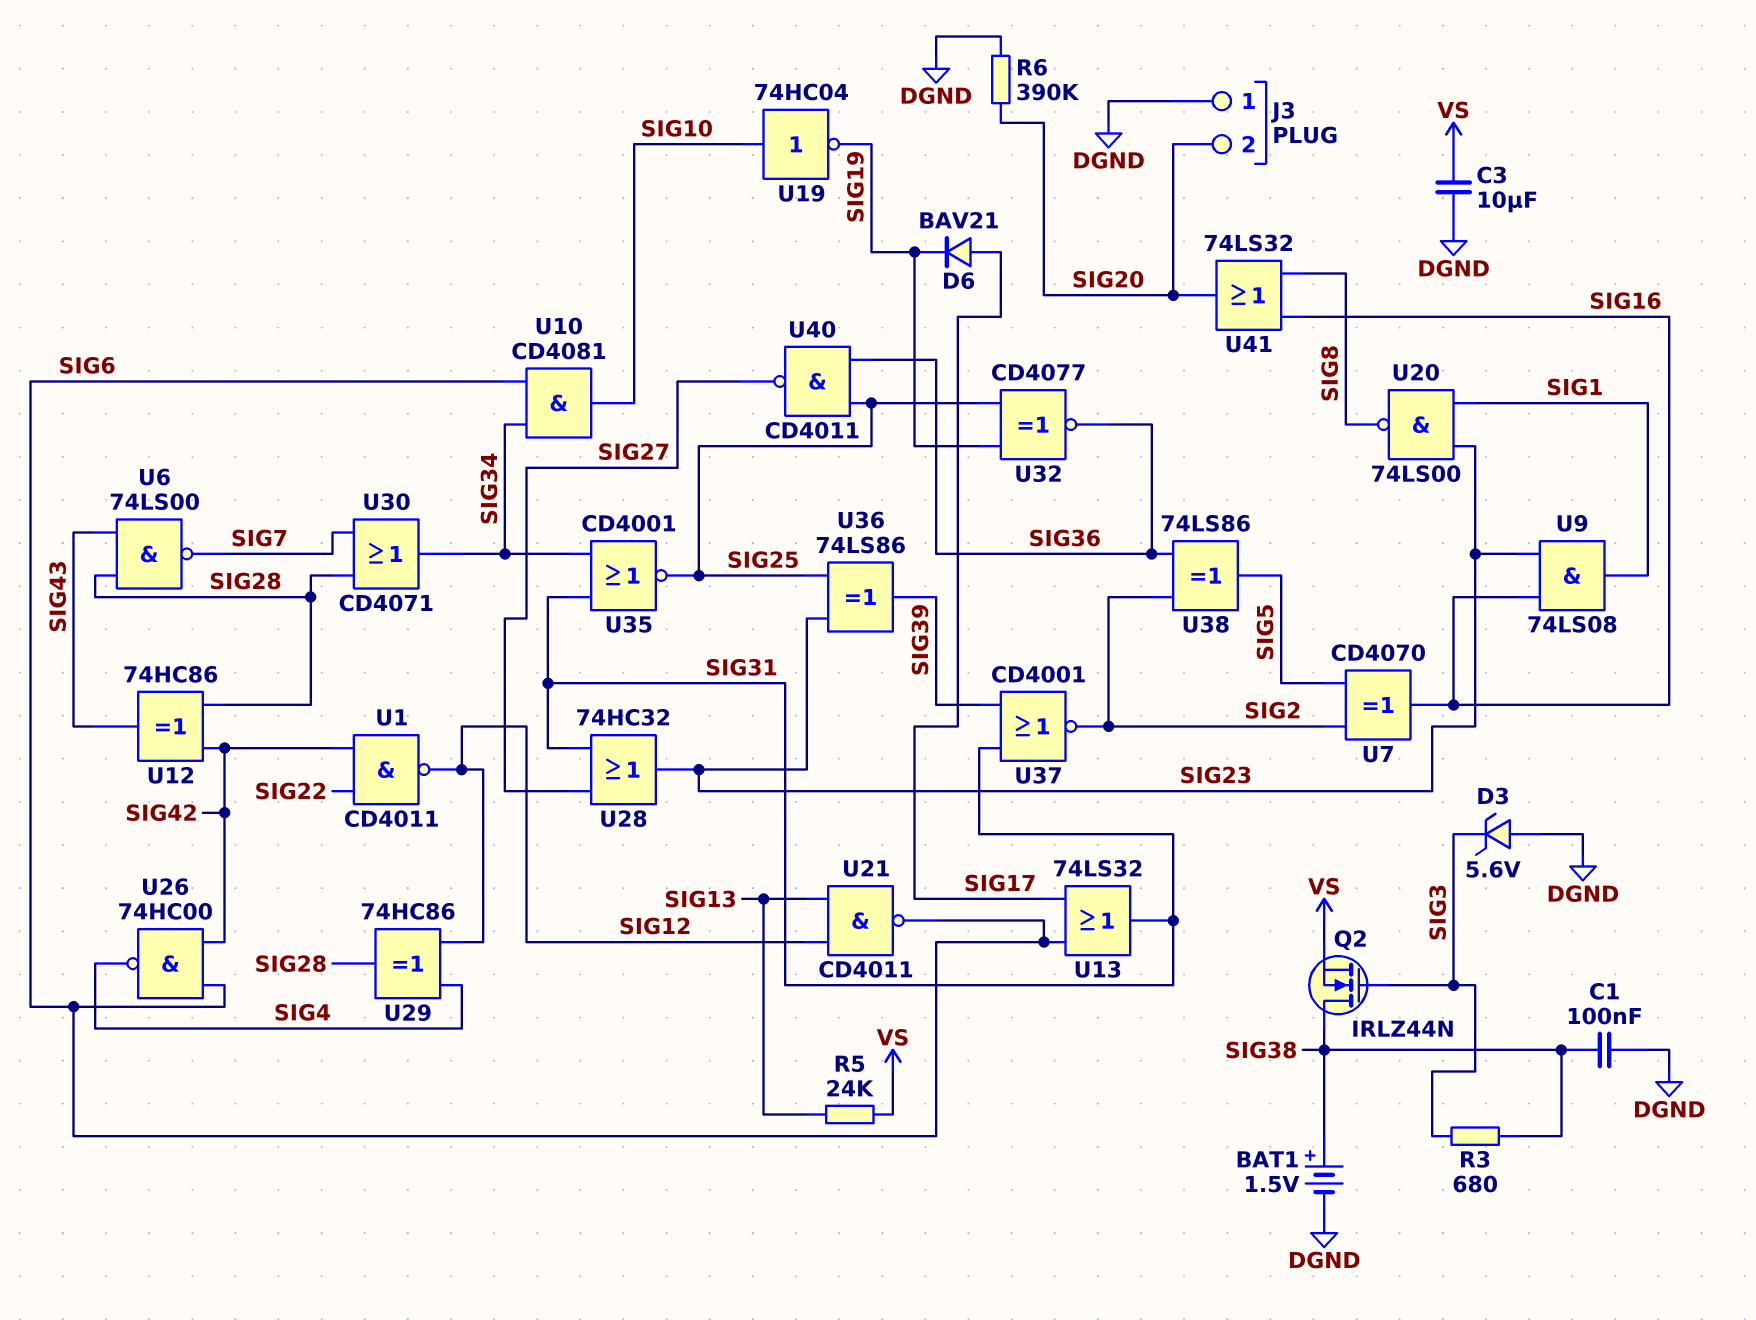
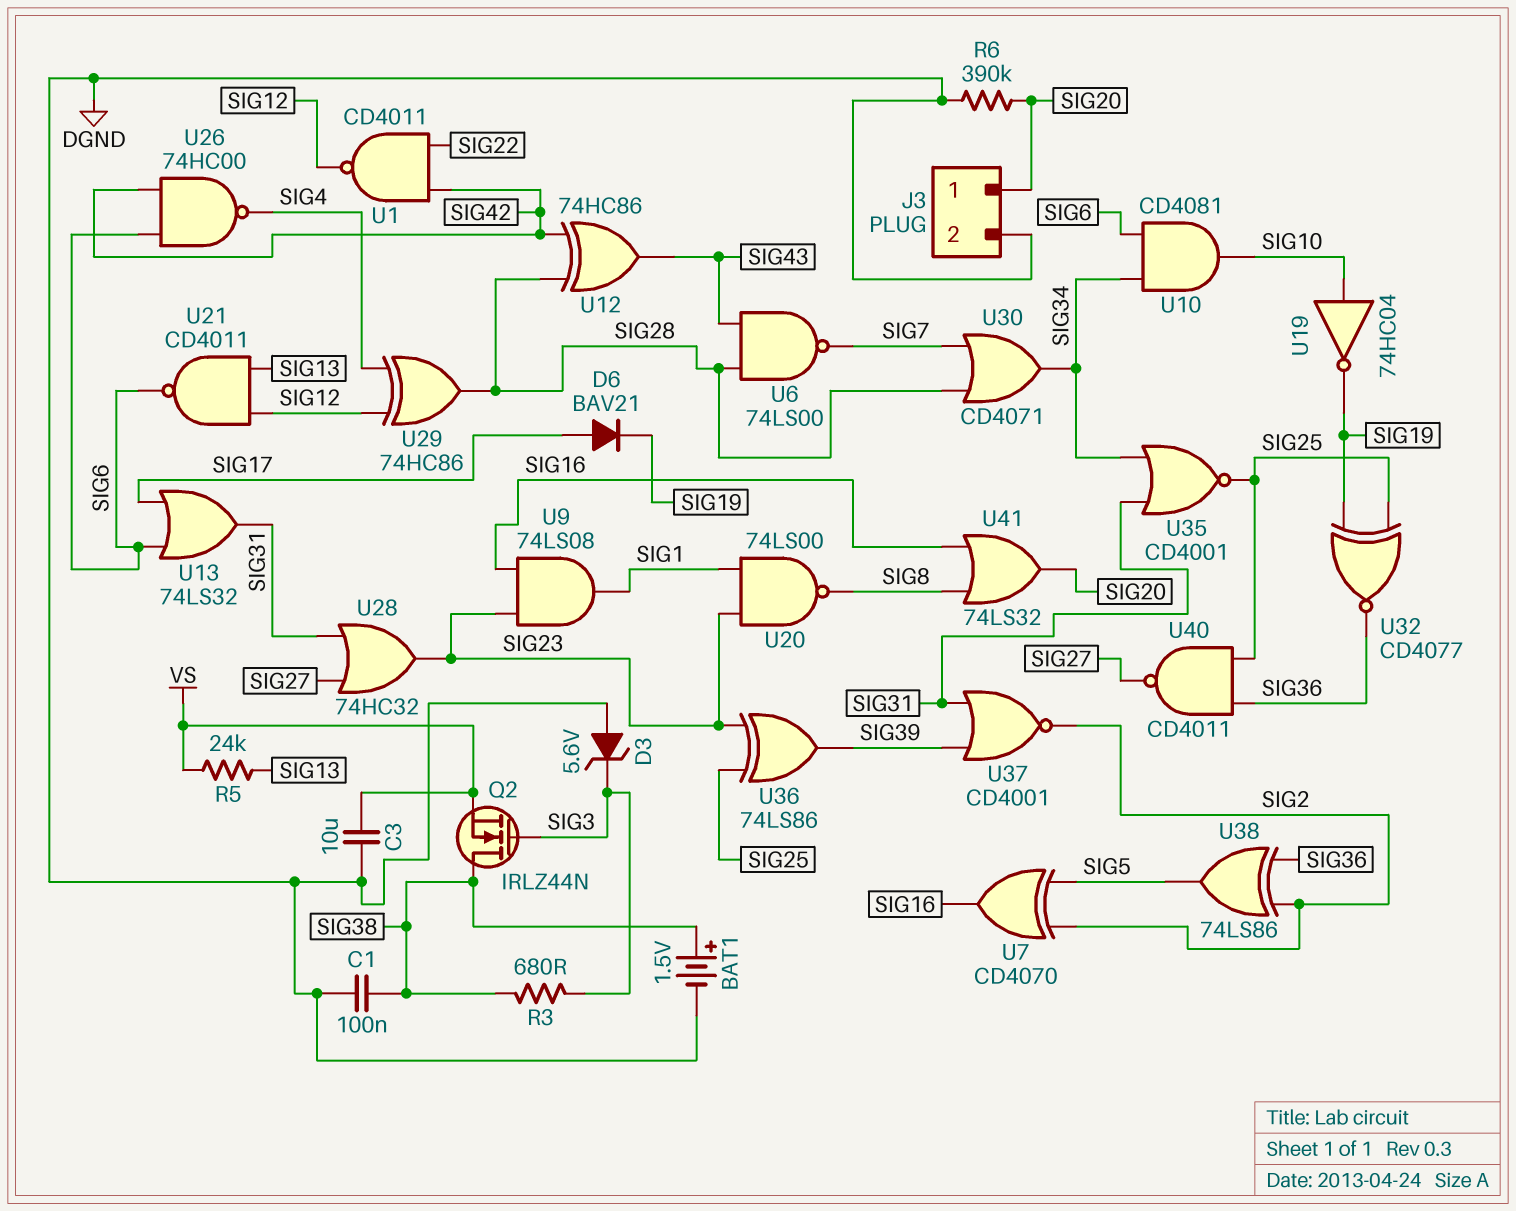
J3 pin 1: DGND -> SIG20
J3 pin 2: SIG20 -> DGND

